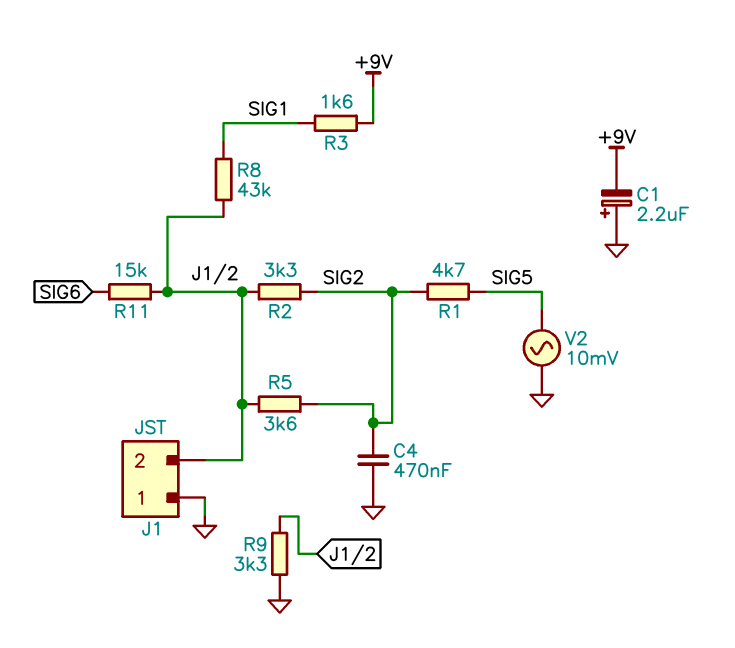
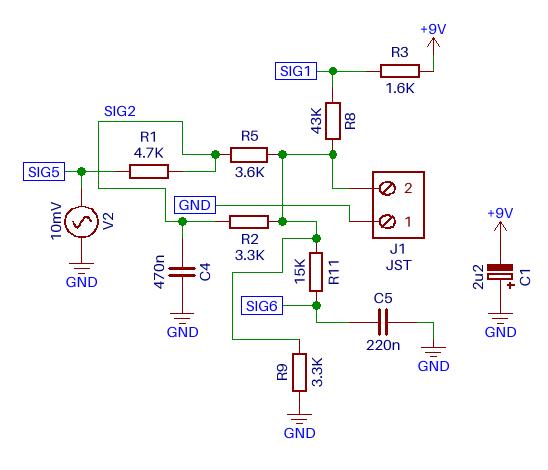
C5: none -> 220nF (GND, SIG6)

